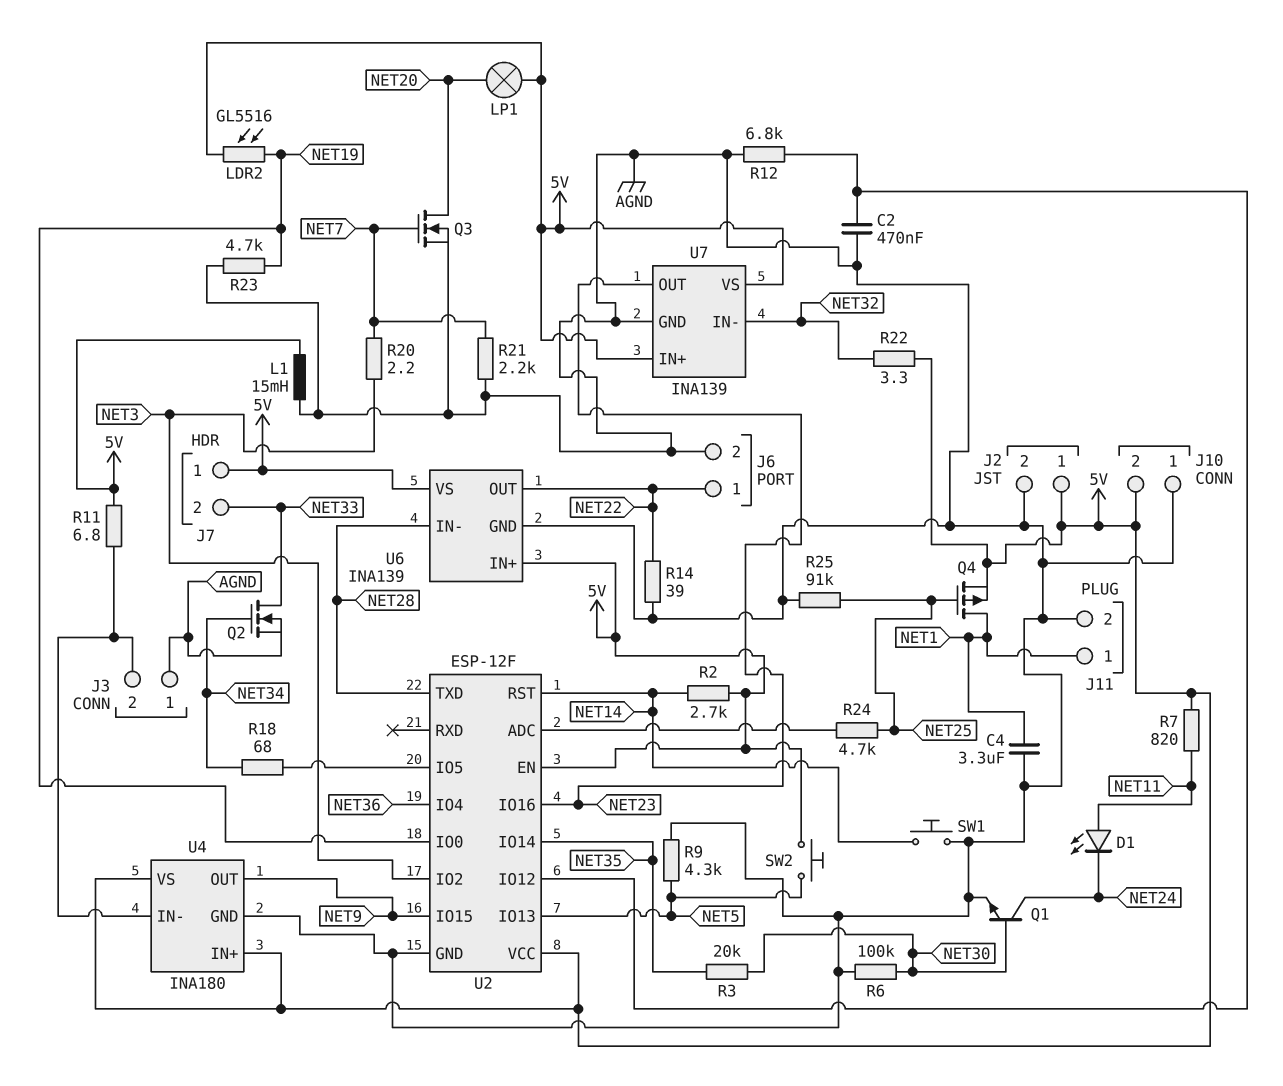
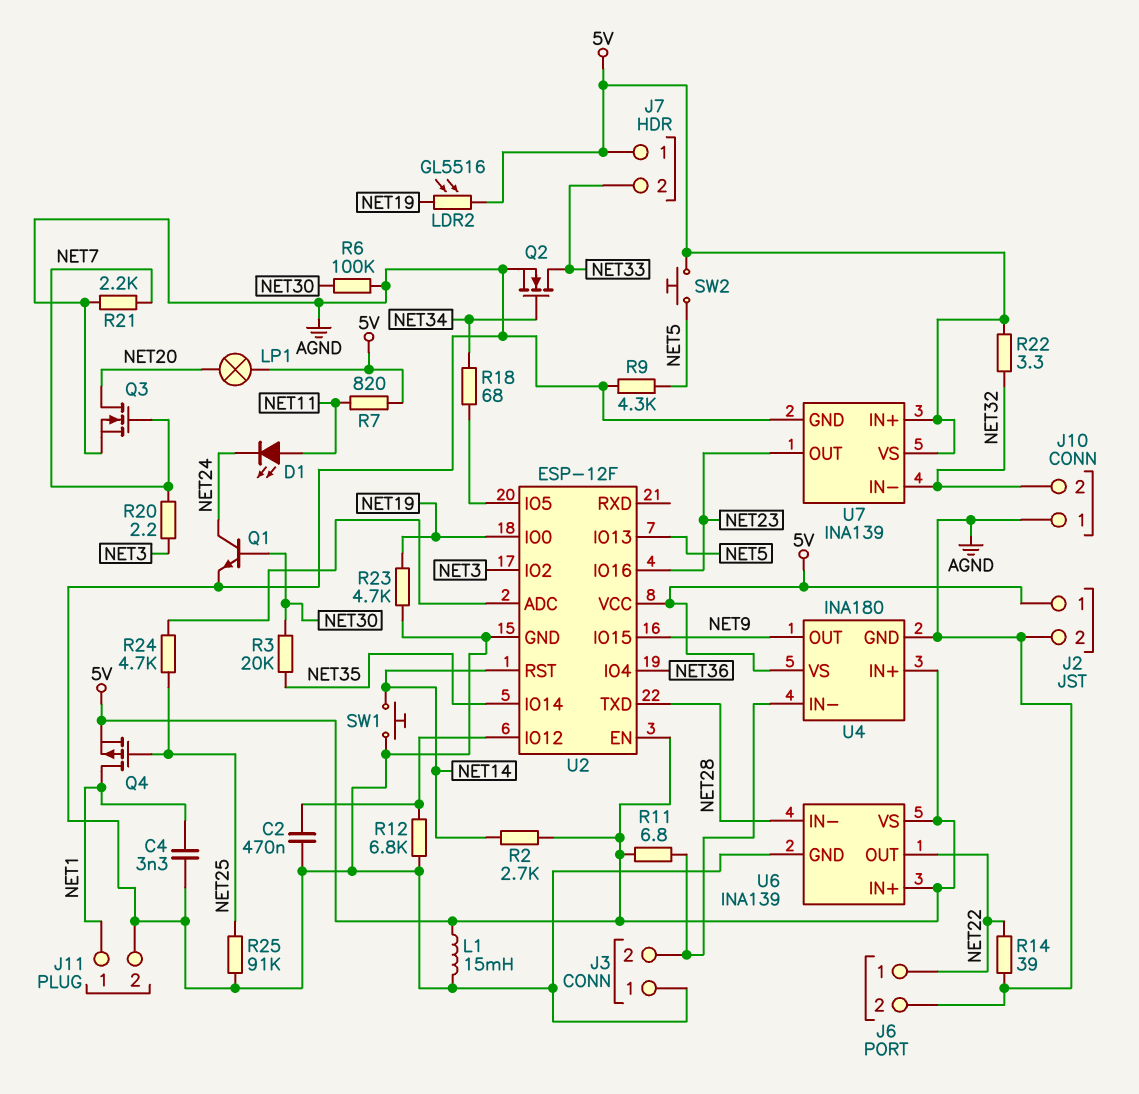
C4: 3.3uF (AGND, NET1) -> 3.3nF (AGND, NET1)
J10 pin 2: 5V -> NET32

